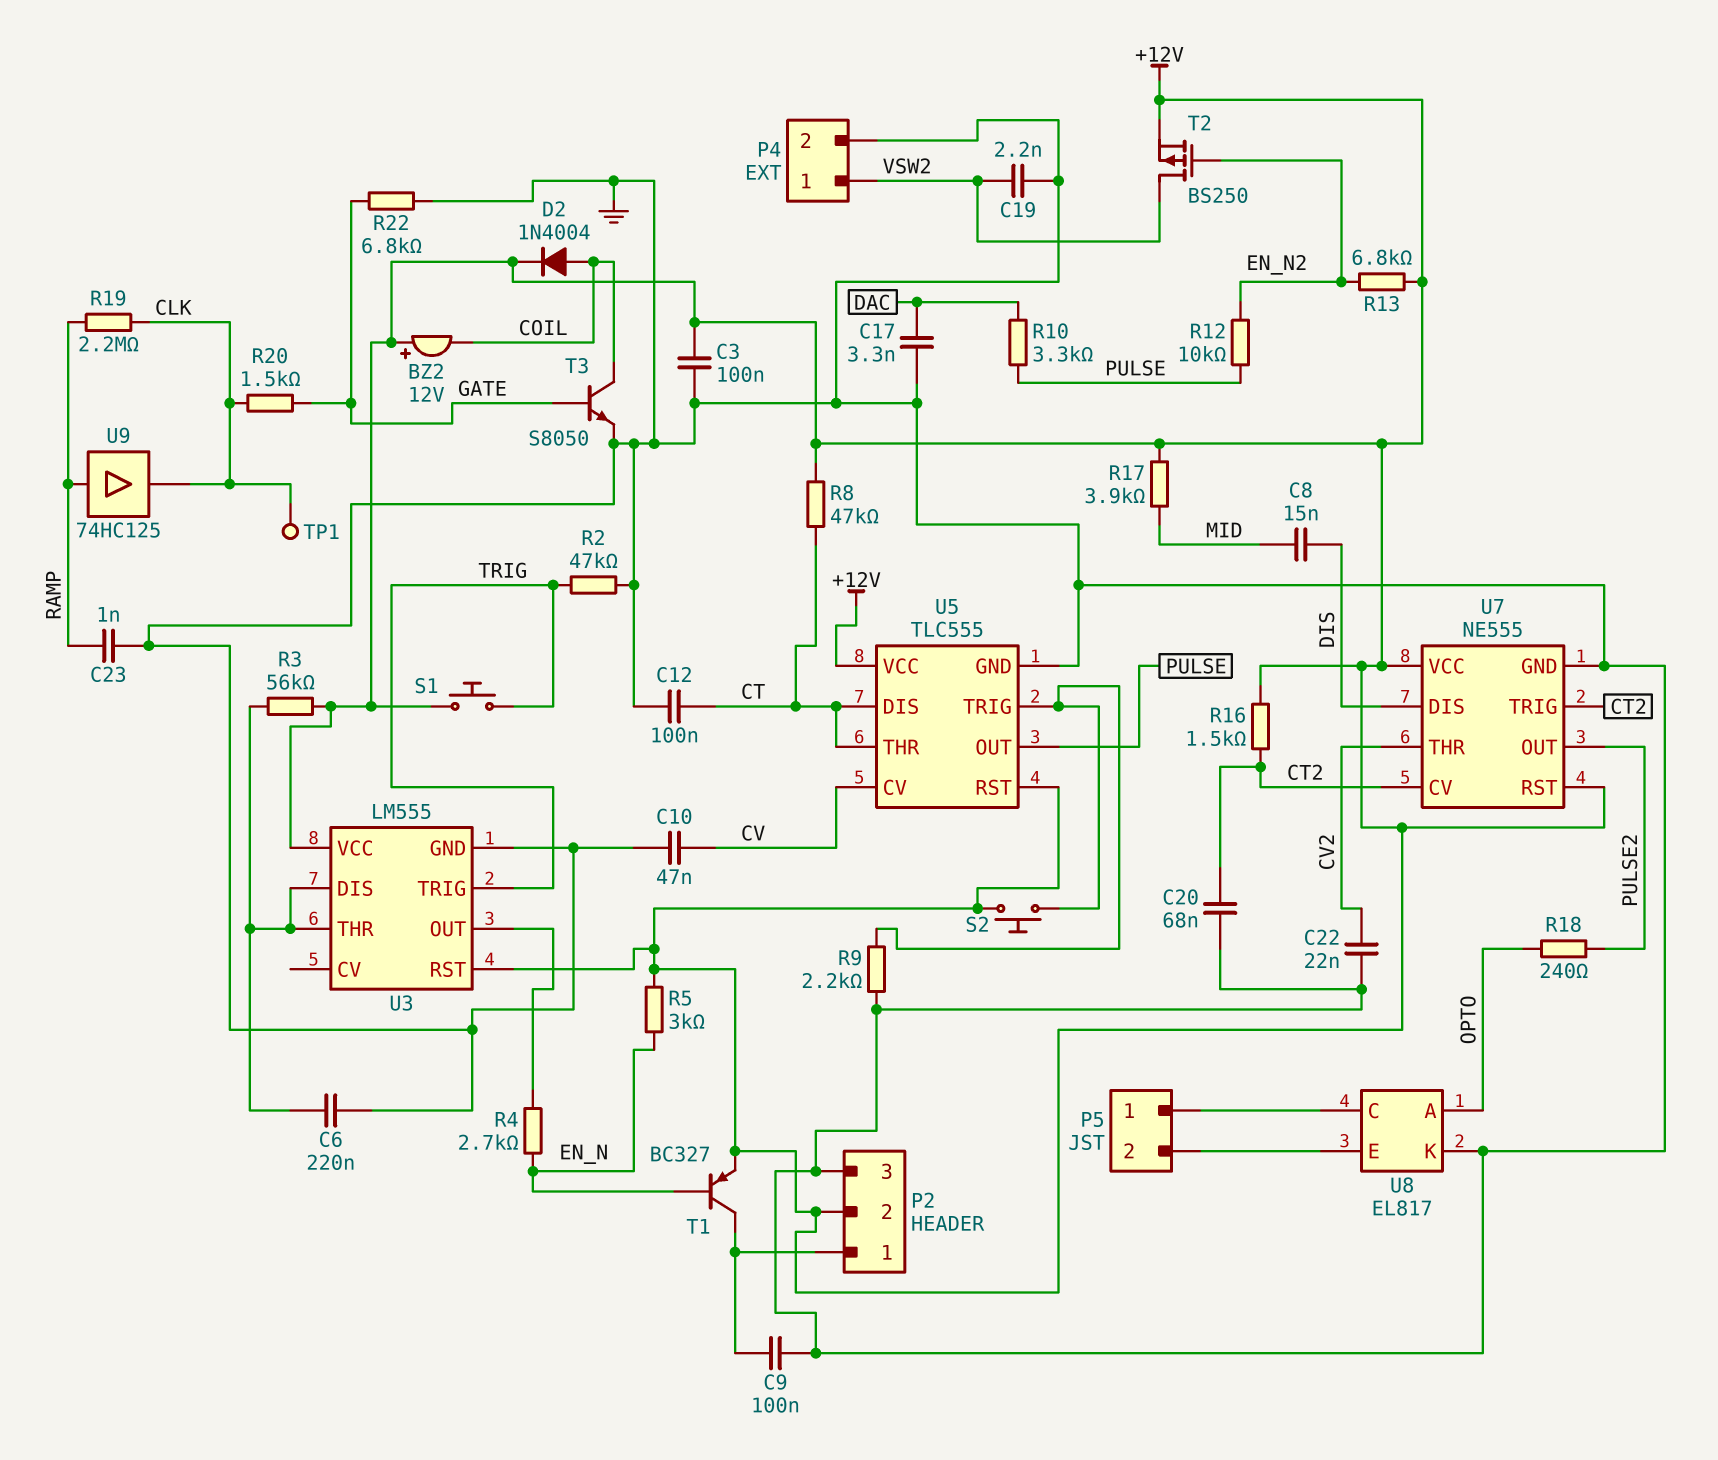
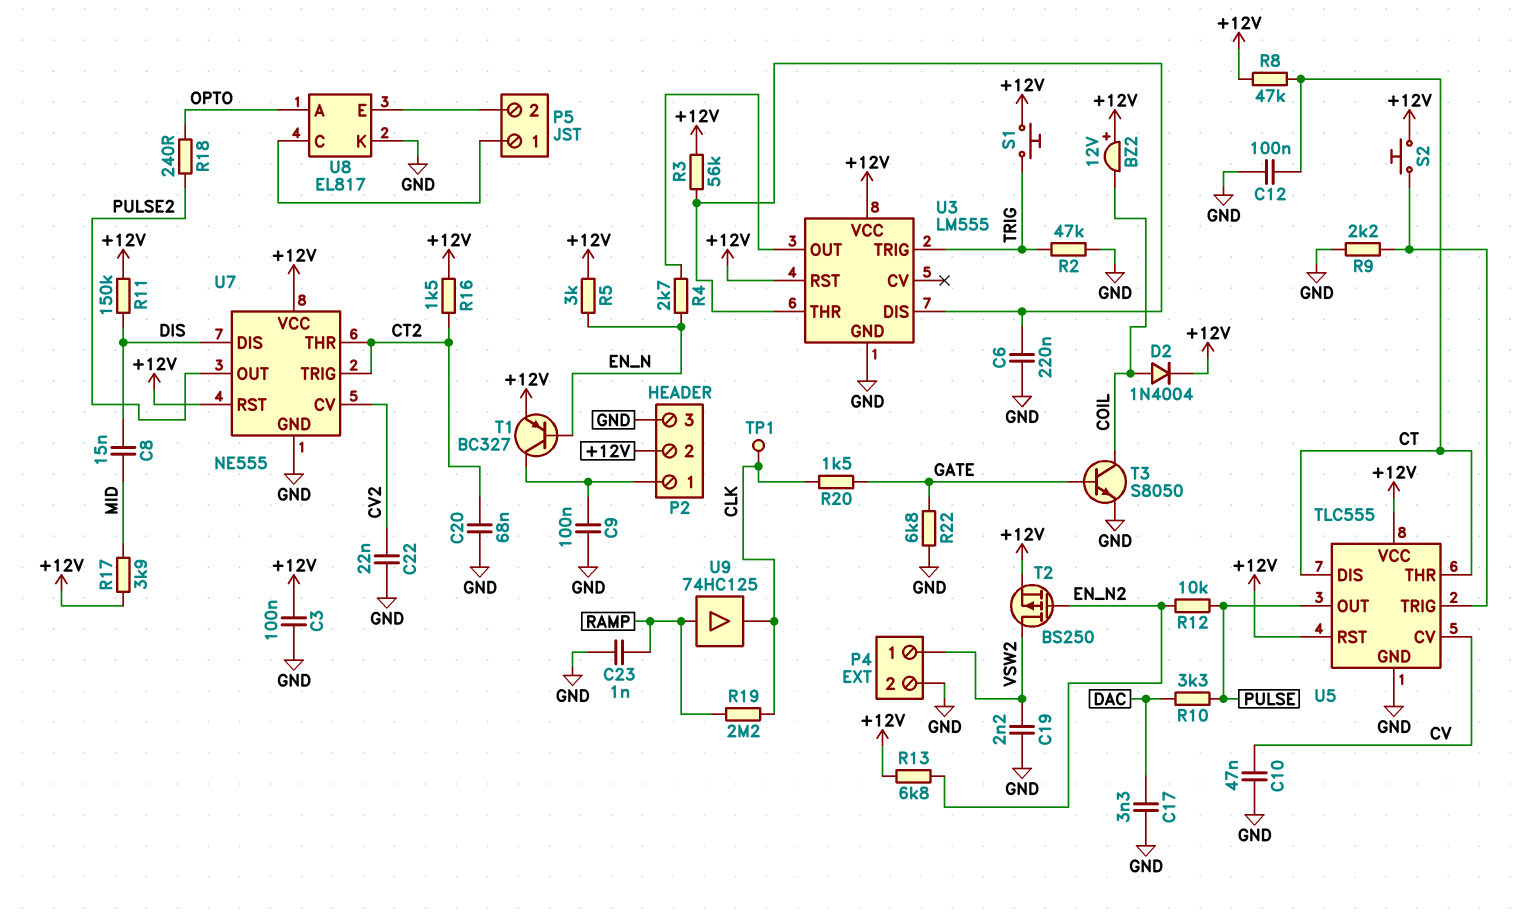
R11: none -> 150k (+12V, DIS)
U7 pin CV: CT2 -> CV2
U7 pin THR: CV2 -> CT2

